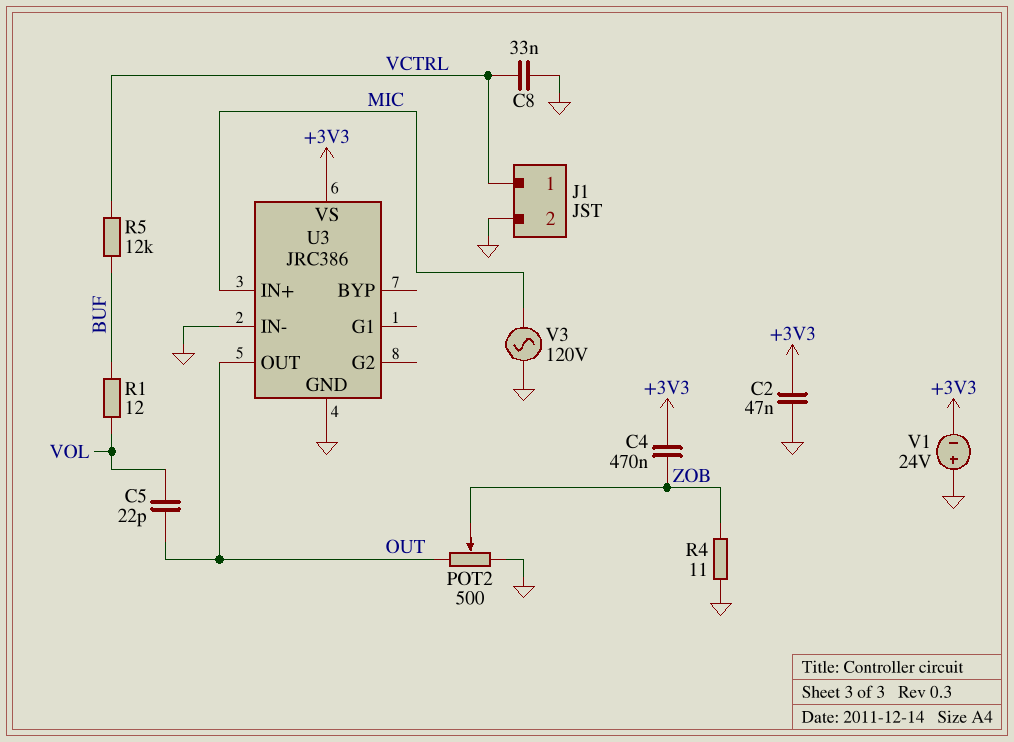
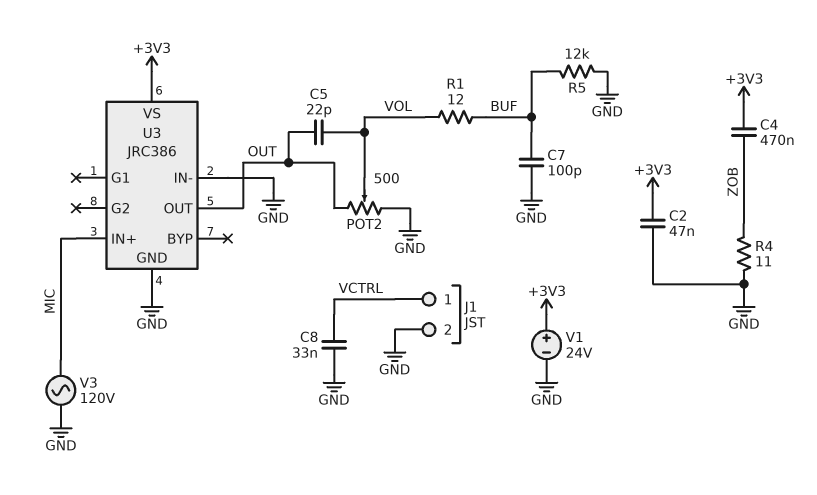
C7: none -> 100pF (BUF, GND)
POT2: 500 (GND, OUT, wiper ZOB) -> 500 (GND, OUT, wiper VOL)
R5: 12k (BUF, VCTRL) -> 12k (BUF, GND)
V1: 24V (plus GND, minus +3V3) -> 24V (plus +3V3, minus GND)

